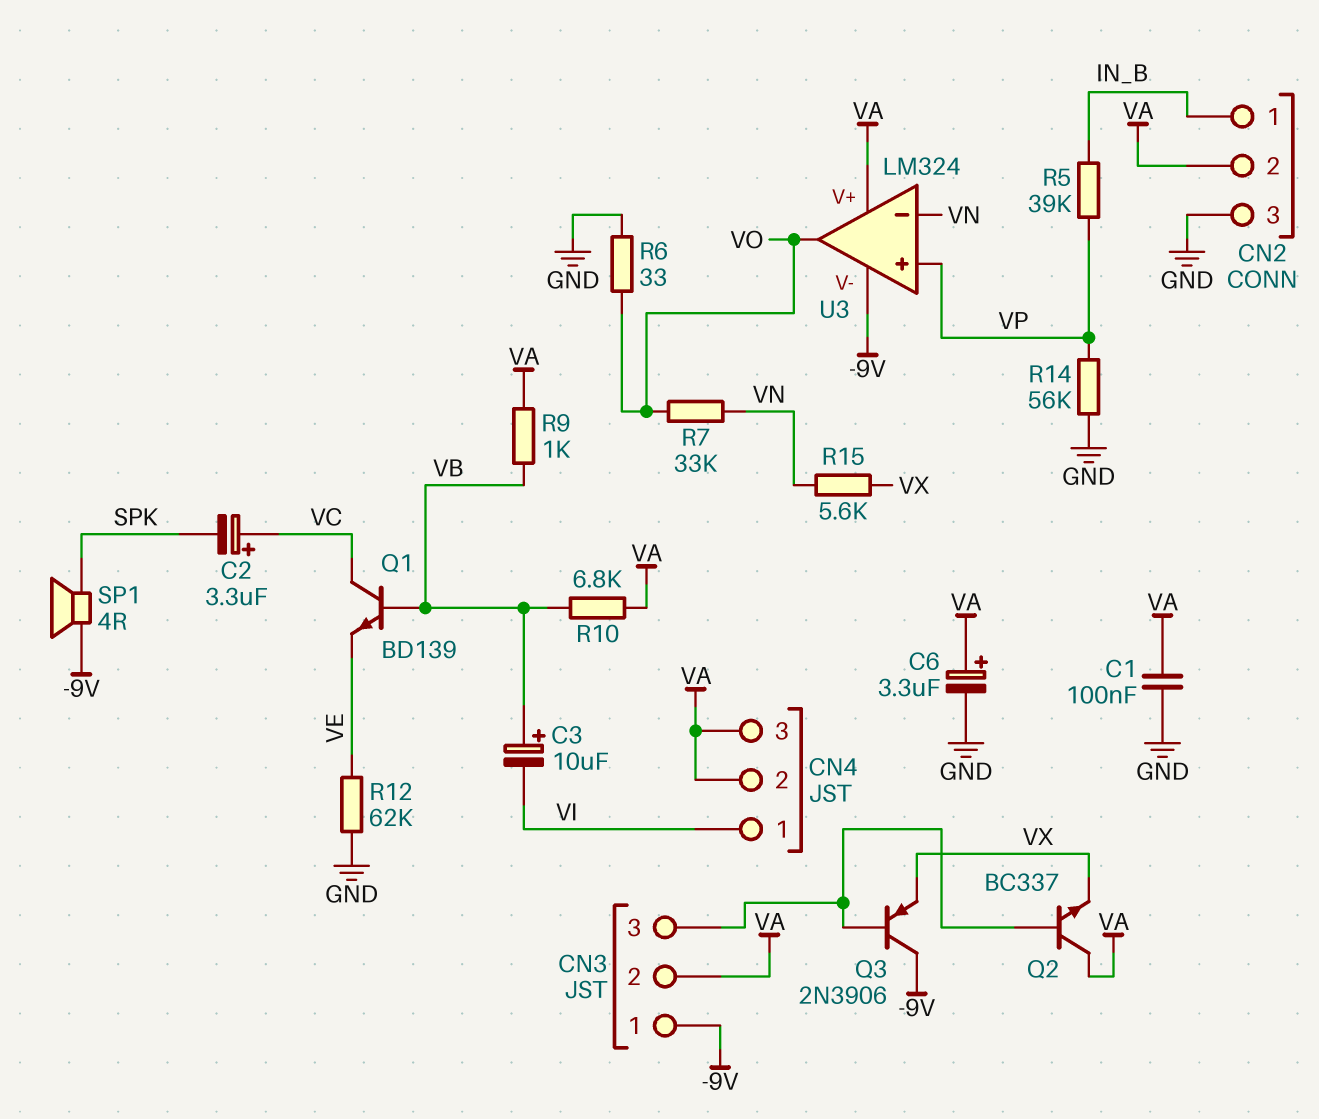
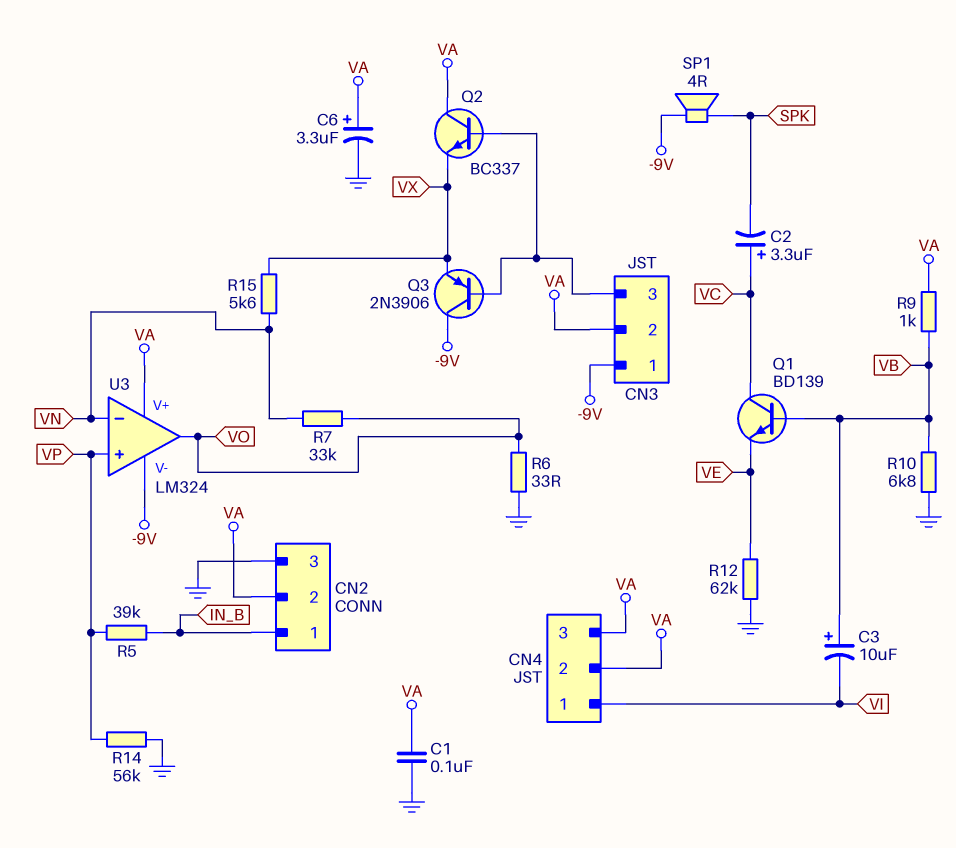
R10: 6.8k (VA, VB) -> 6.8k (GND, VB)

